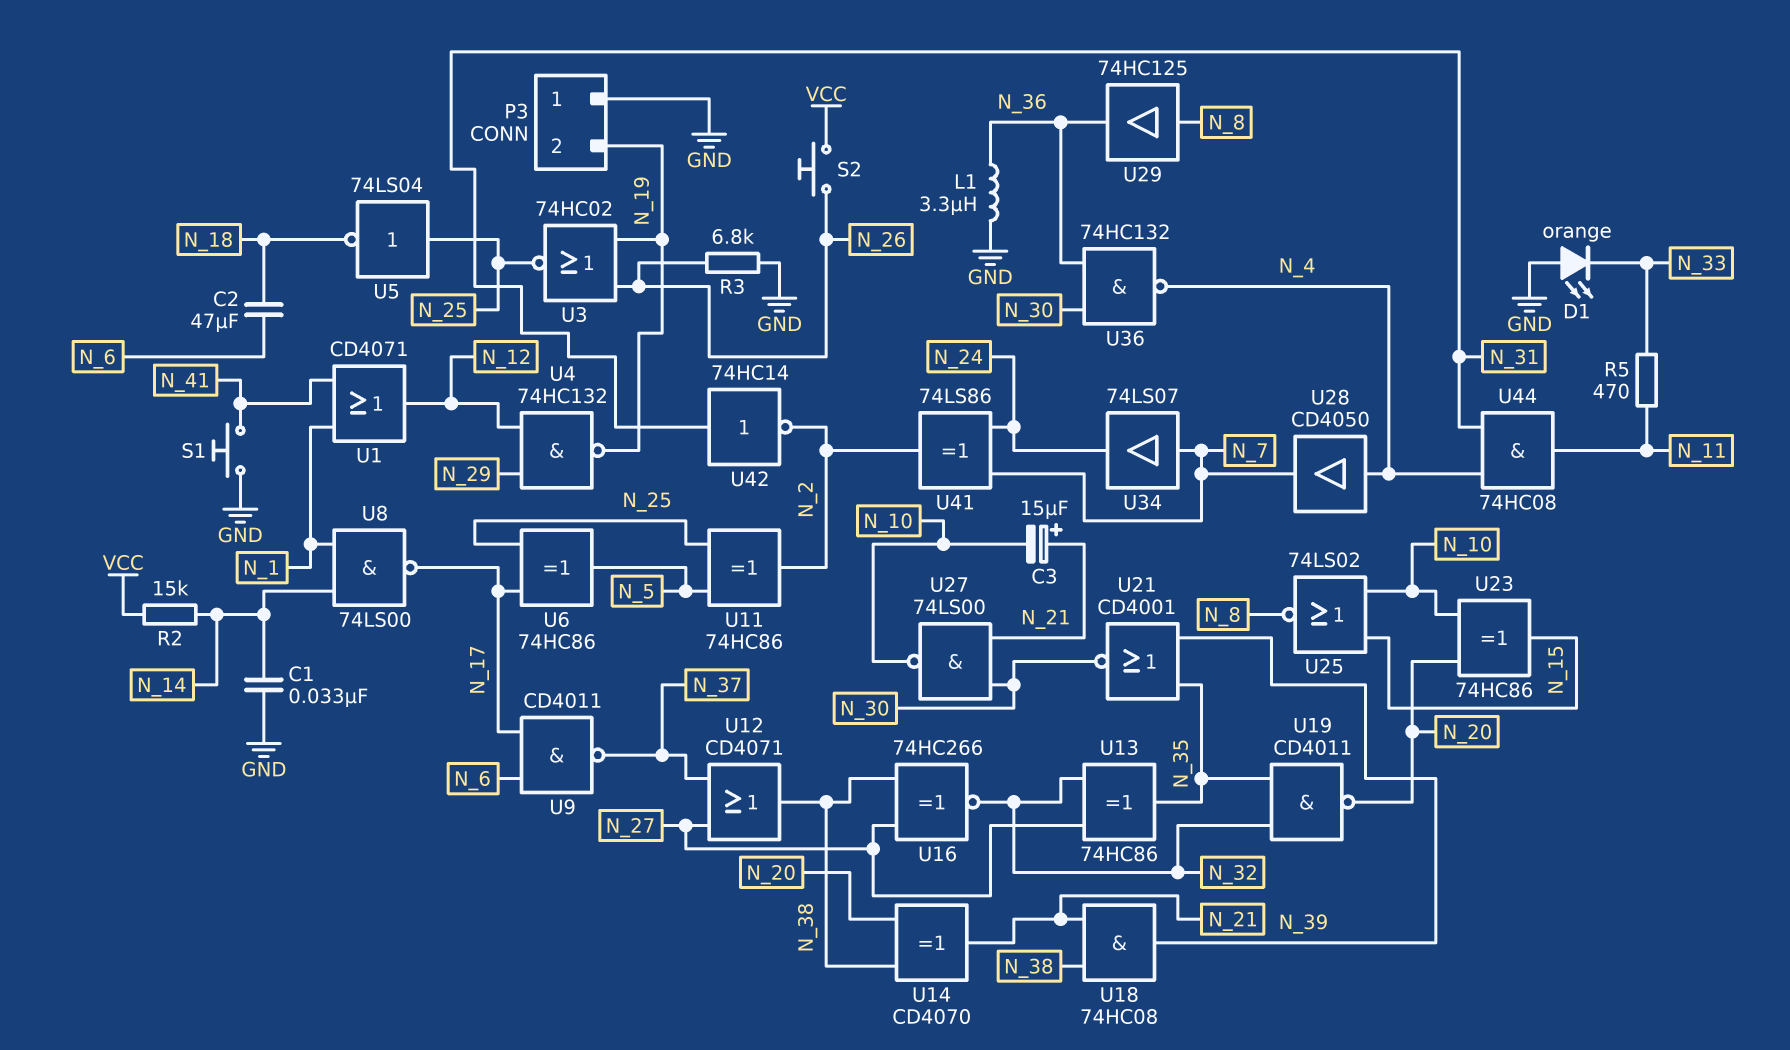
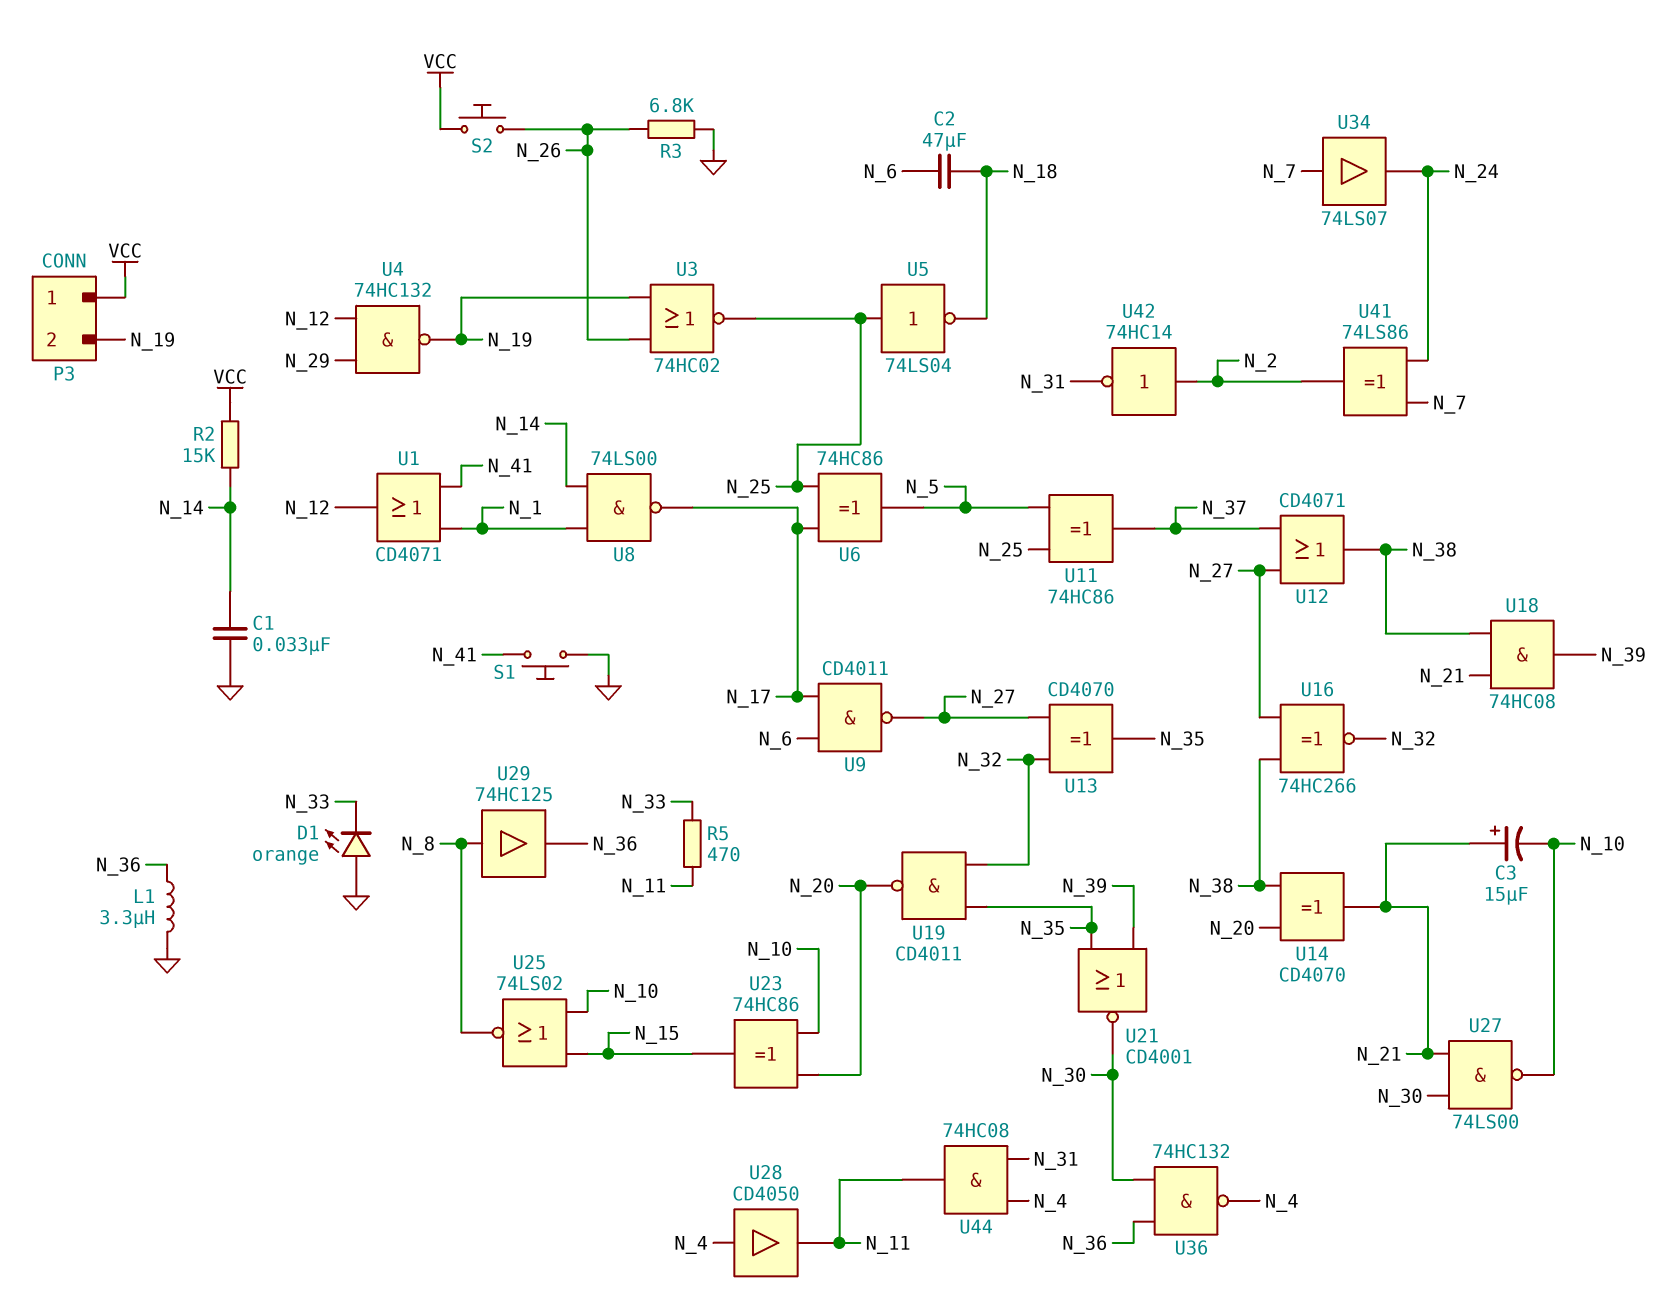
P3 pin 1: GND -> VCC
U9: NAND CD4011 (in N_6, in N_17, out N_37) -> NAND CD4011 (in N_6, in N_17, out N_27)
U11: XOR 74HC86 (in N_5, in N_25, out N_2) -> XOR 74HC86 (in N_5, in N_25, out N_37)
U13: XOR 74HC86 (in N_27, in N_32, out N_35) -> XOR CD4070 (in N_27, in N_32, out N_35)
U28: buffer CD4050 (in N_4, out N_7) -> buffer CD4050 (in N_4, out N_11)
U42: NOT 74HC14 (in N_31, out N_2) -> NOT 74HC14 (in N_2, out N_31)

